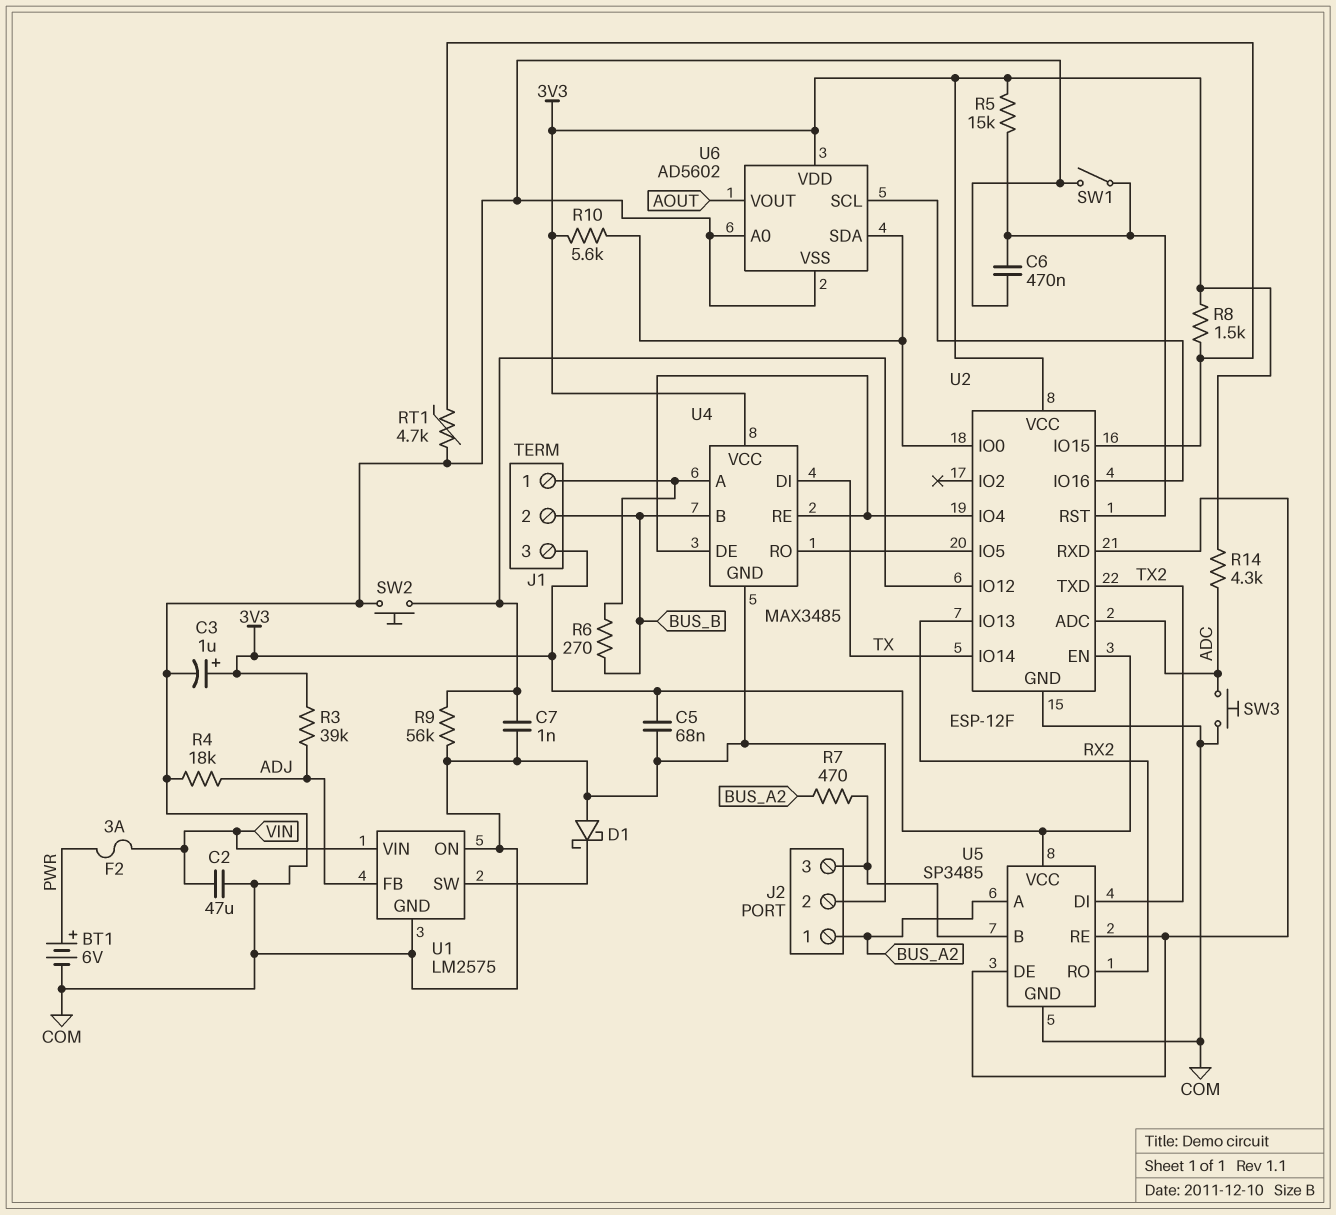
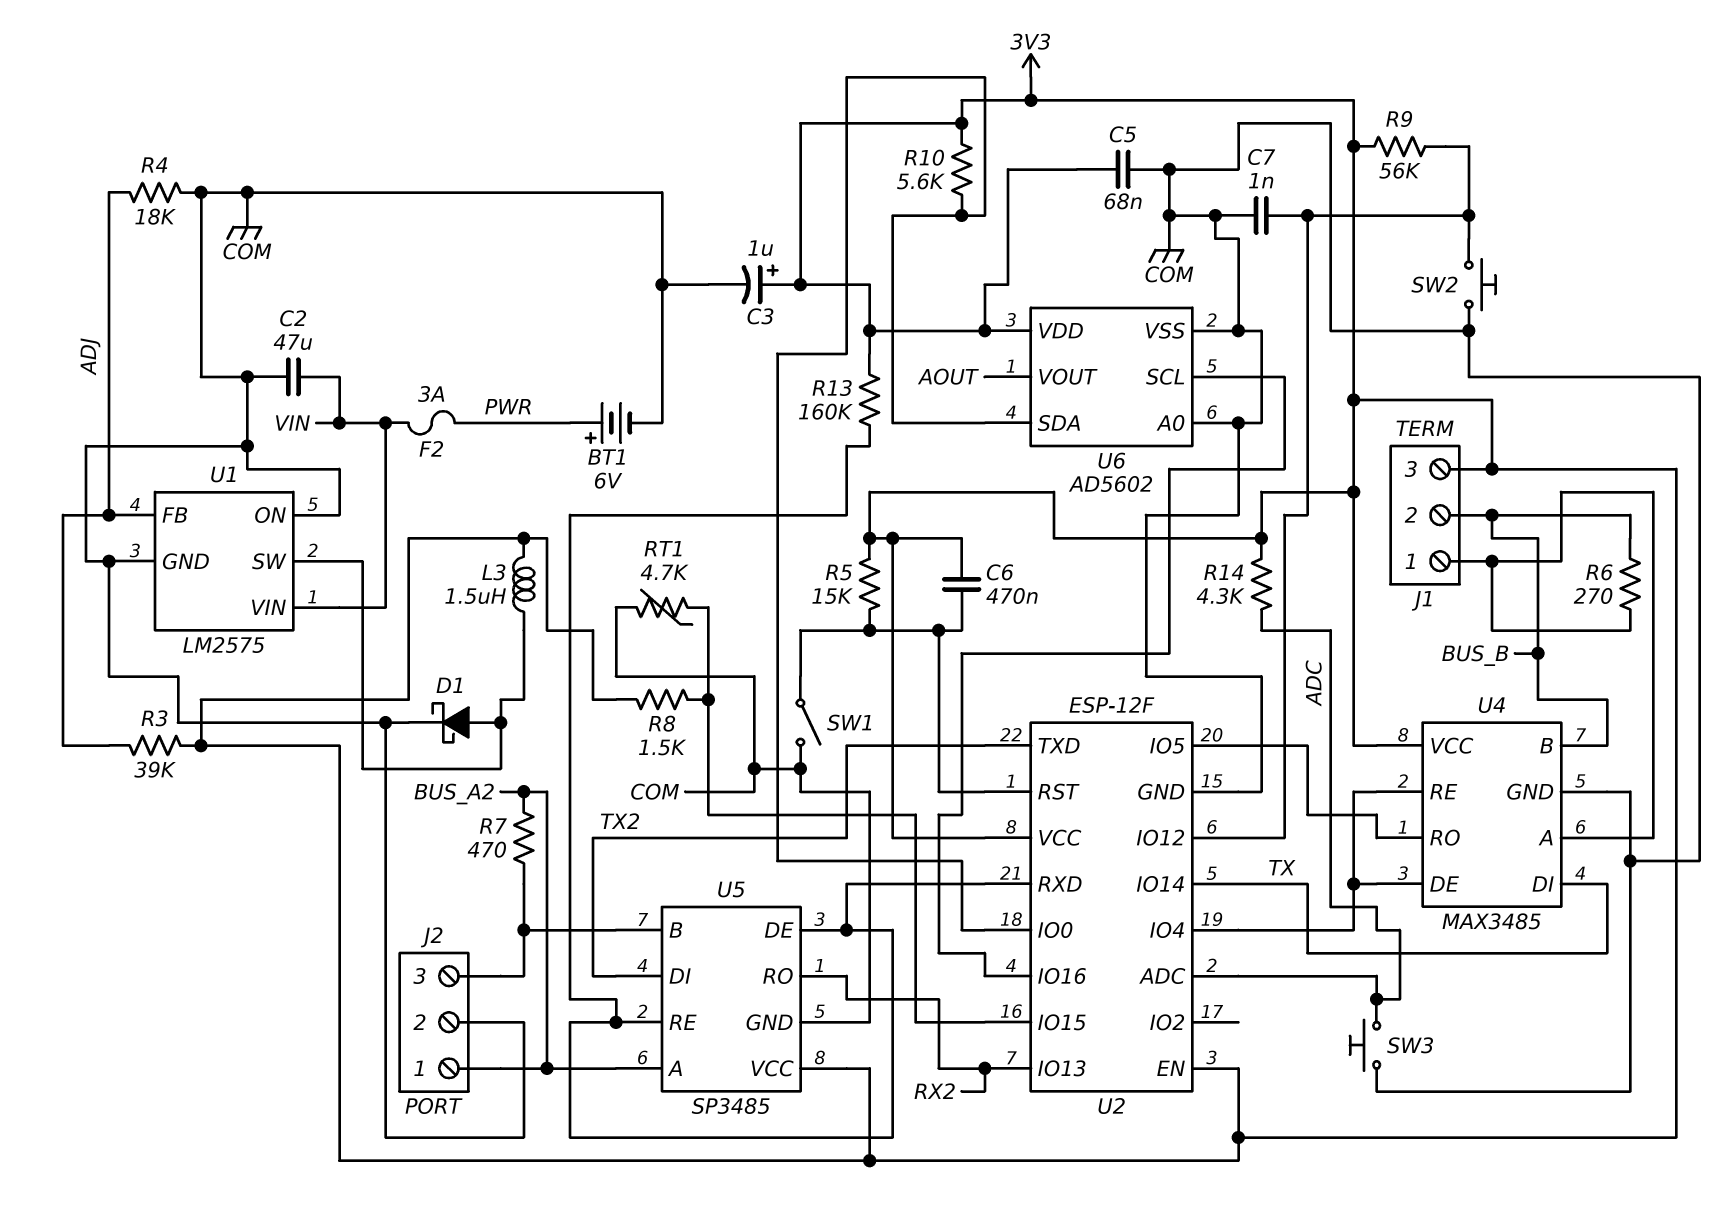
C6: 470nF (COM, U2/RST) -> 470nF (3V3, U2/RST)
D1: schottky (A COM, K U1/SW) -> schottky (A U1/SW, K COM)
L3: none -> 1.5uH (3V3, U1/SW)
R9: 56k (COM, U2/IO12) -> 56k (3V3, U2/IO12)
R13: none -> 160k (3V3, U2/RXD)

